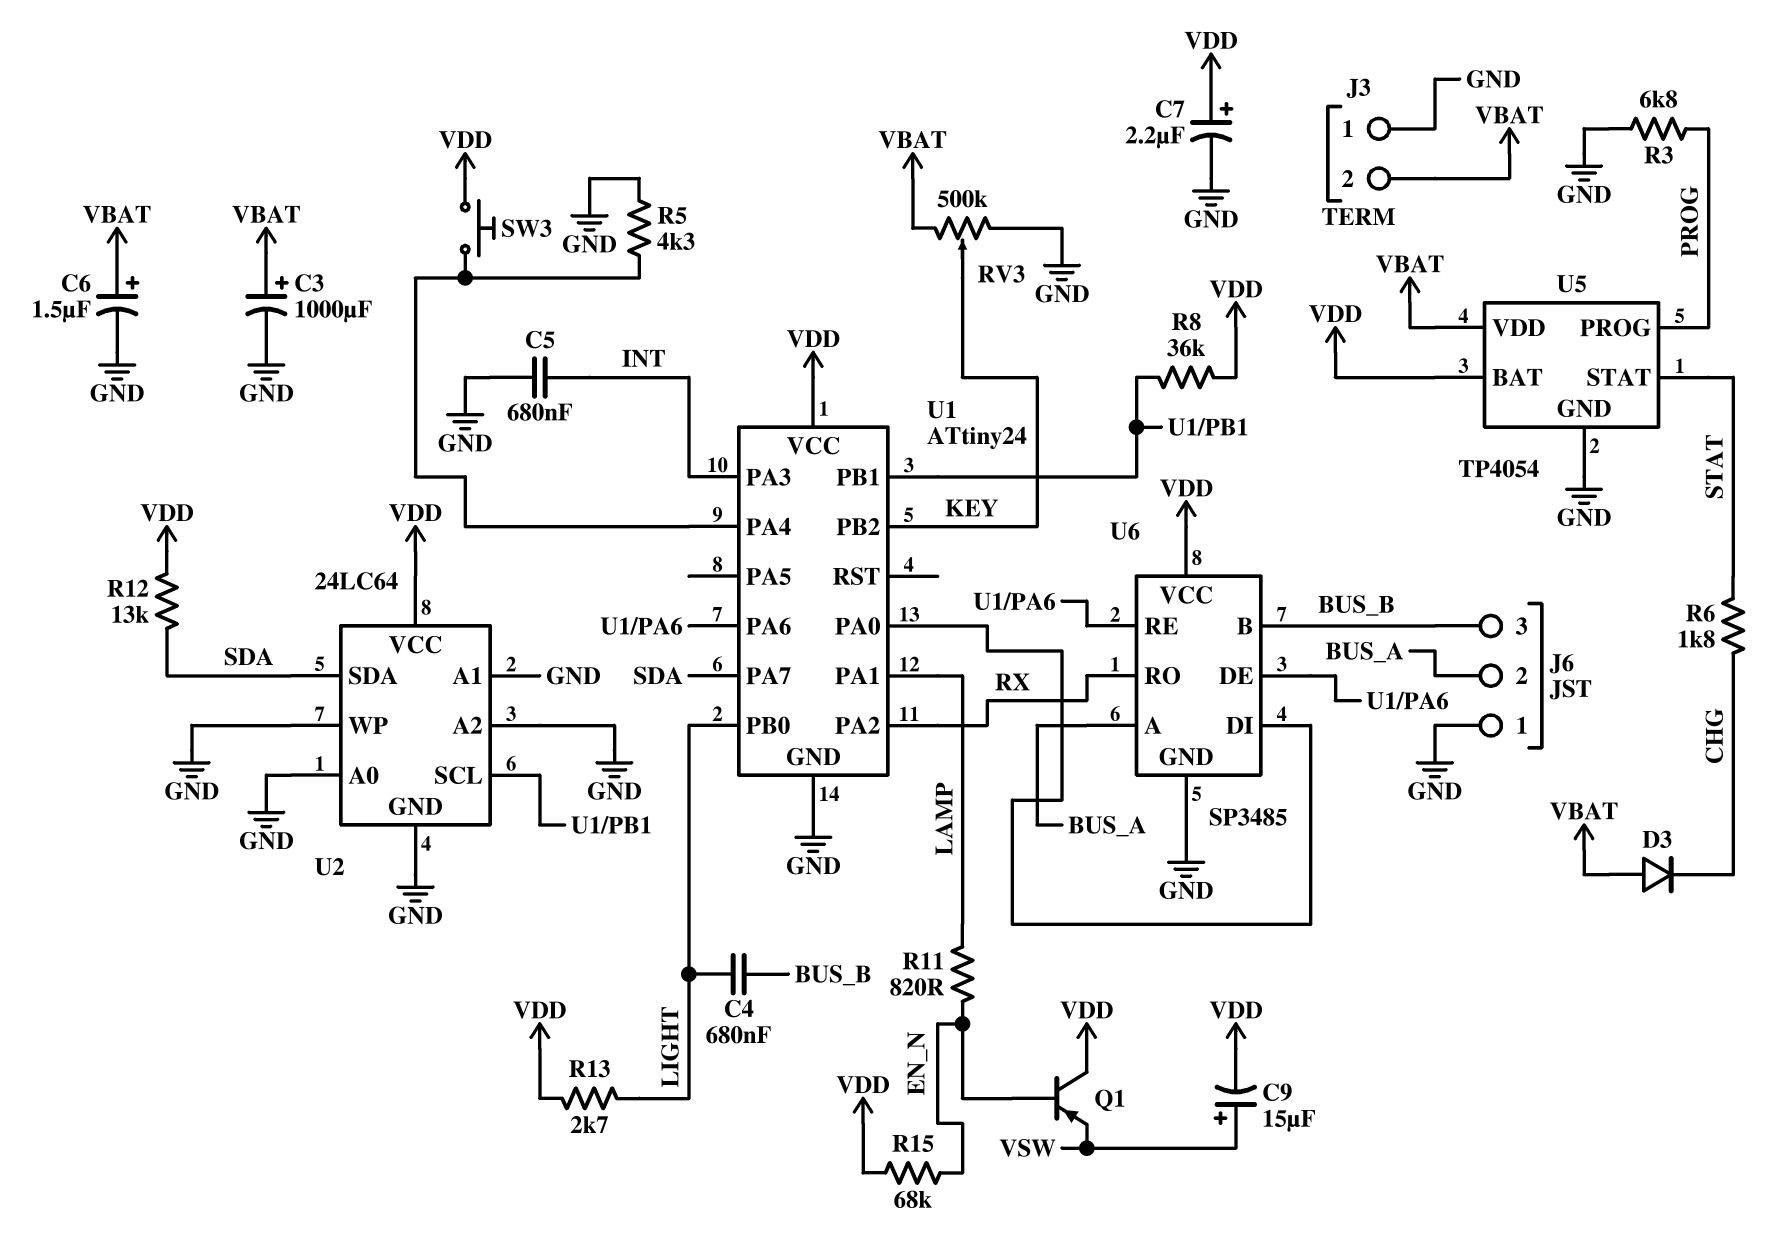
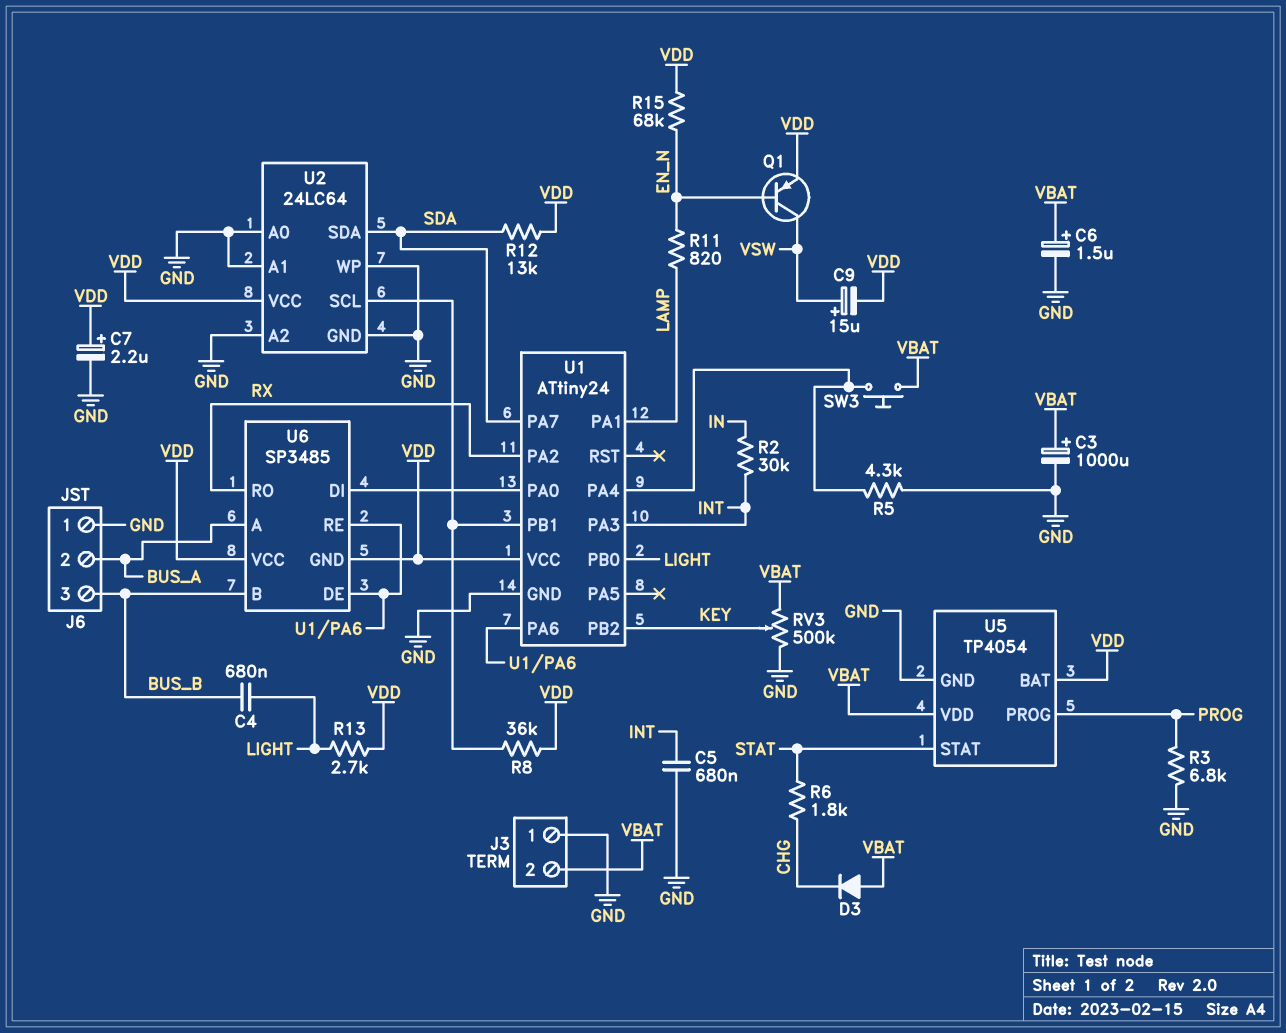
Q1: PNP (B EN_N, C VDD, E VSW) -> PNP (B EN_N, C VSW, E VDD)
R2: none -> 30k (IN, INT)
SW3: button (U1/PA4, VDD) -> button (U1/PA4, VBAT)
U6 pin GND: GND -> VDD

